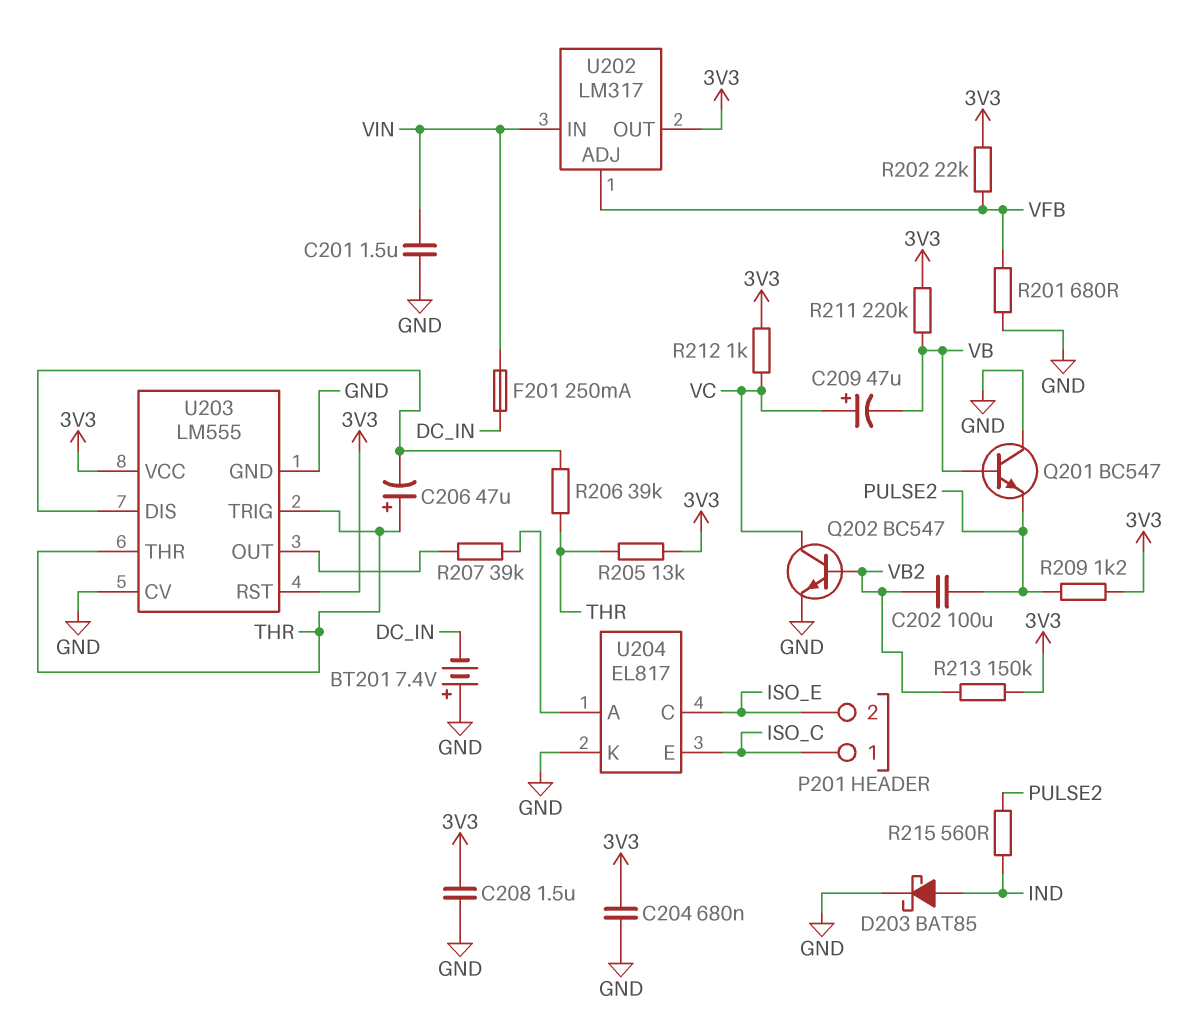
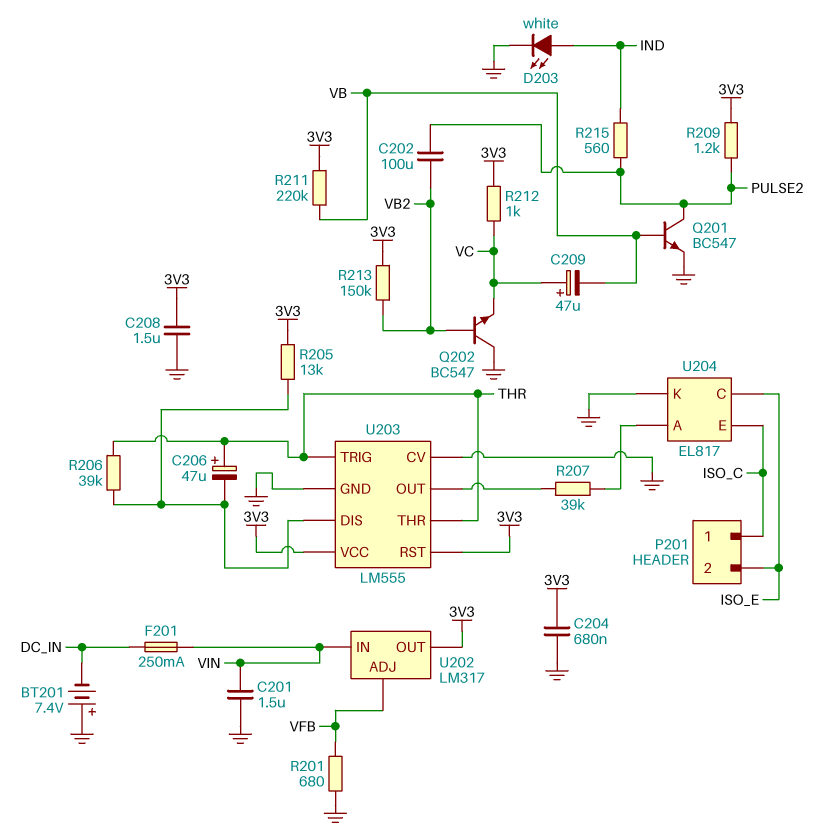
D203: schottky BAT85 (A IND, K GND) -> LED white (A IND, K GND)
Q201: NPN BC547 (B VB, C GND, E PULSE2) -> NPN BC547 (B VB, C PULSE2, E GND)
Q202: NPN BC547 (B VB2, C VC, E GND) -> NPN BC547 (B VB2, C GND, E VC)
R202: 22k (3V3, VFB) -> none
R205: 13k (3V3, THR) -> 13k (3V3, U203/DIS)

